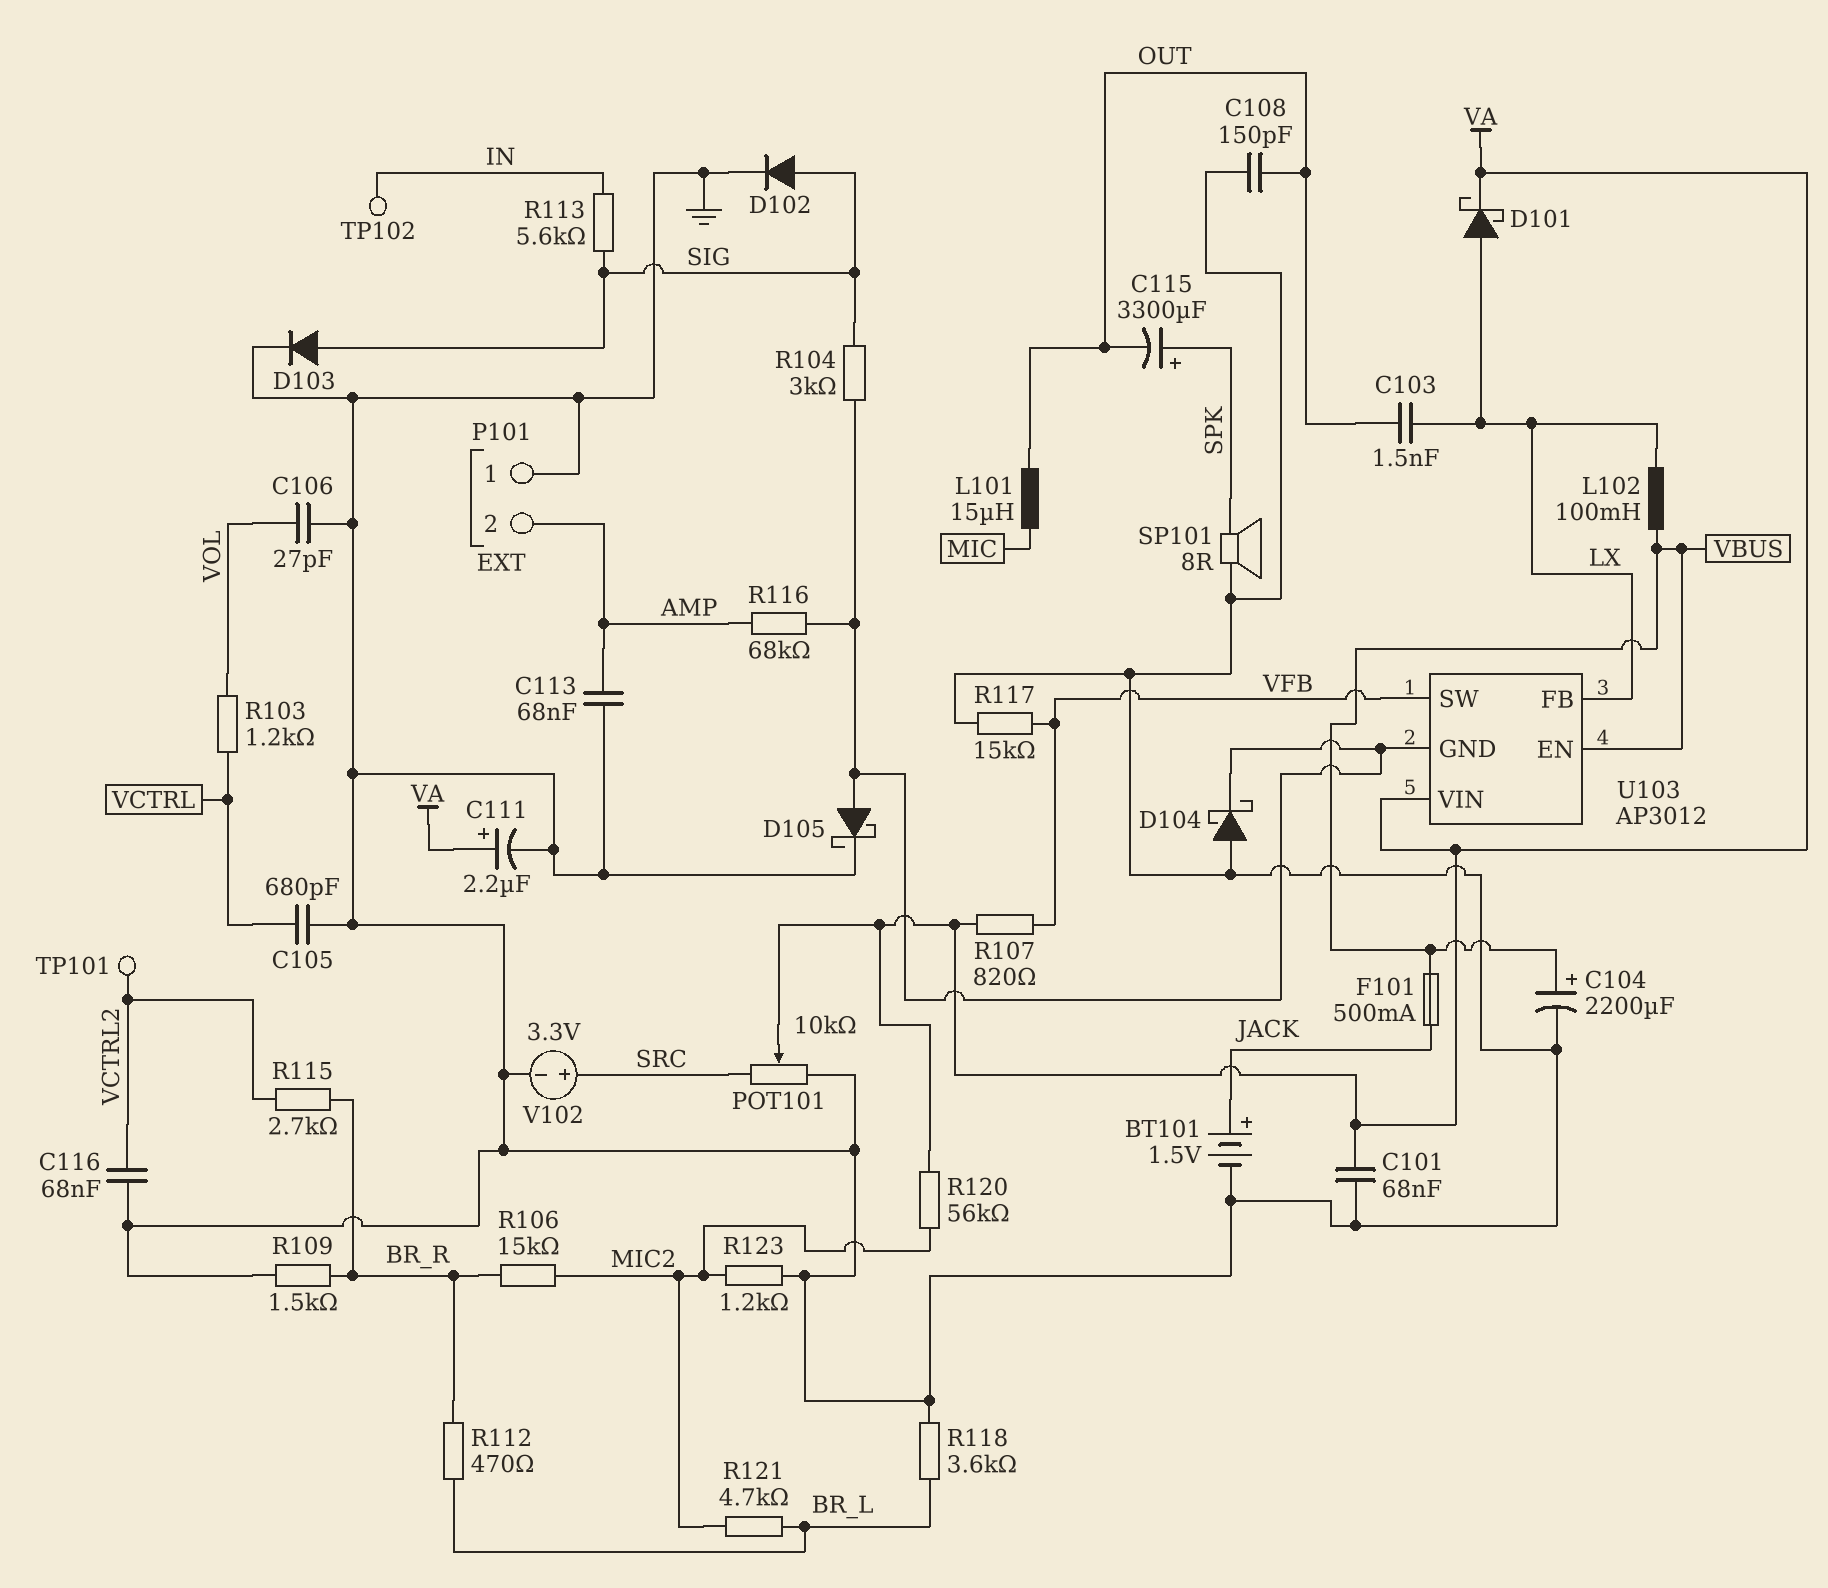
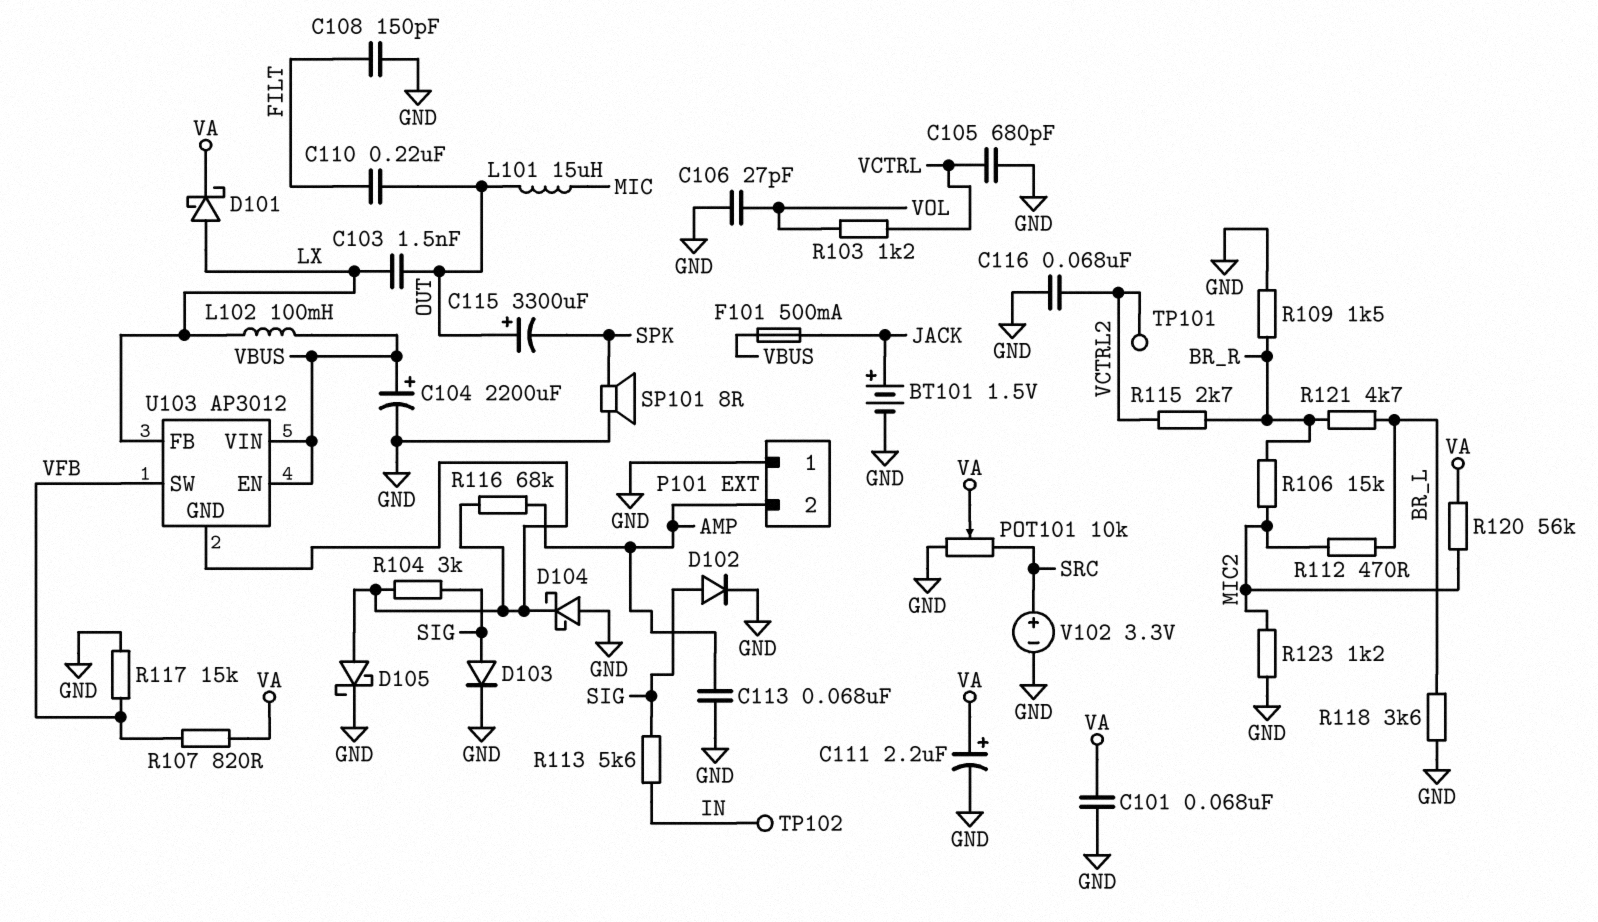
C108: 150pF (GND, OUT) -> 150pF (FILT, GND)
C110: none -> 220nF (FILT, OUT)
C115: 3300uF (plus SPK, minus OUT) -> 3300uF (plus OUT, minus SPK)
R112: 470 (BR_L, BR_R) -> 470 (BR_L, MIC2)
R121: 4.7k (BR_L, MIC2) -> 4.7k (BR_L, BR_R)
U103 pin VIN: VA -> VBUS

